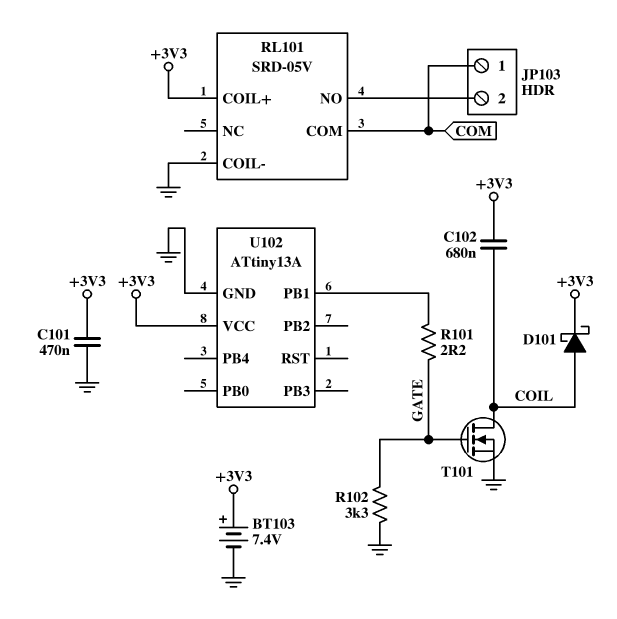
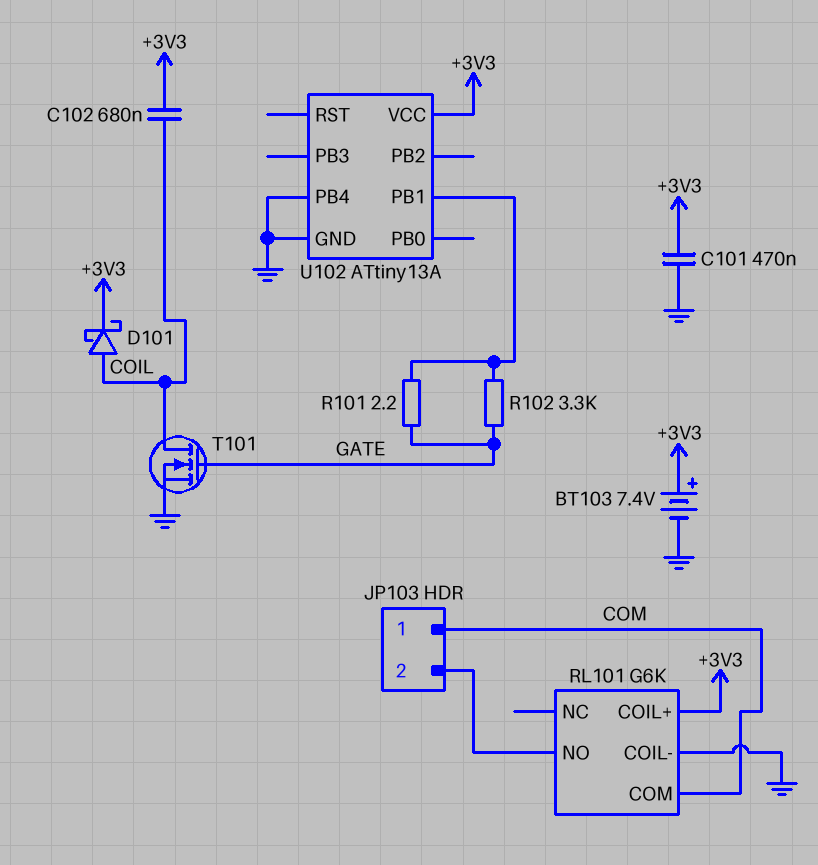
R102: 3.3k (GATE, GND) -> 3.3k (GATE, U102/PB1)
RL101: SRD-05V -> G6K
U102 pin PB4: none -> GND

